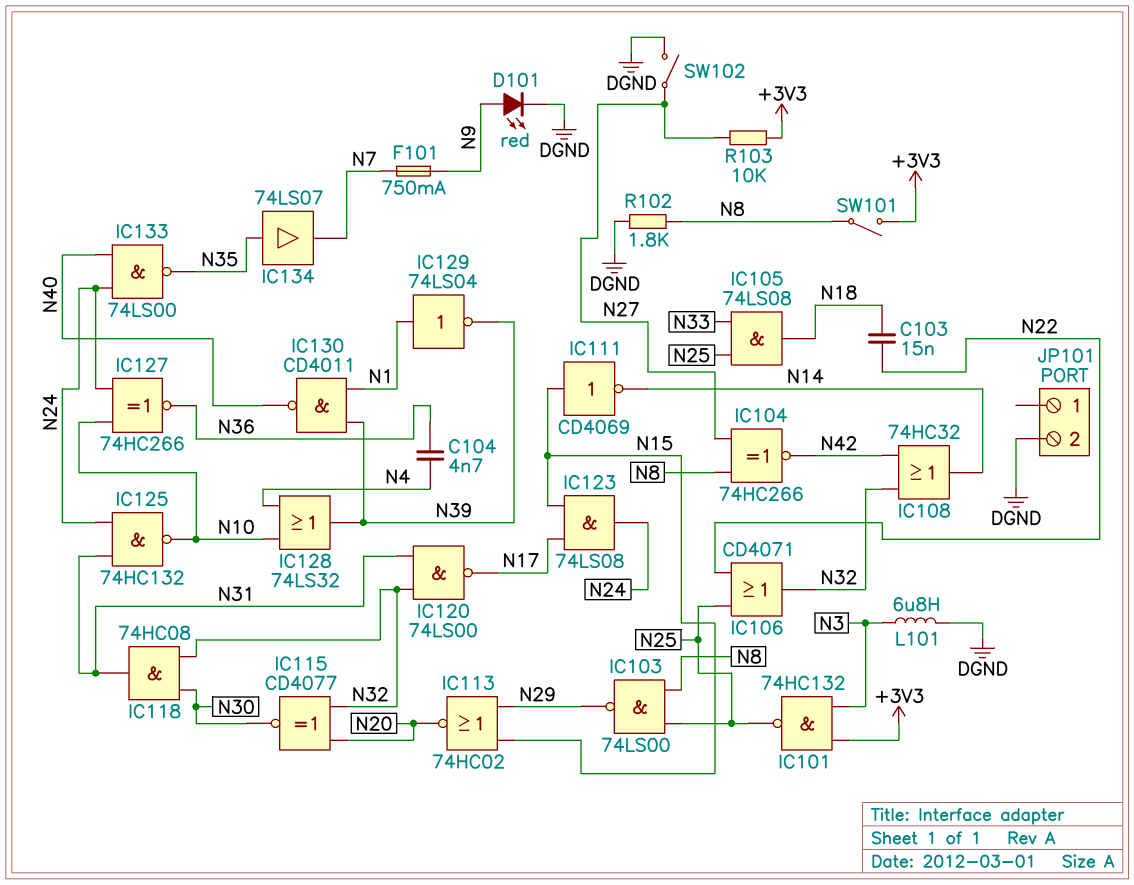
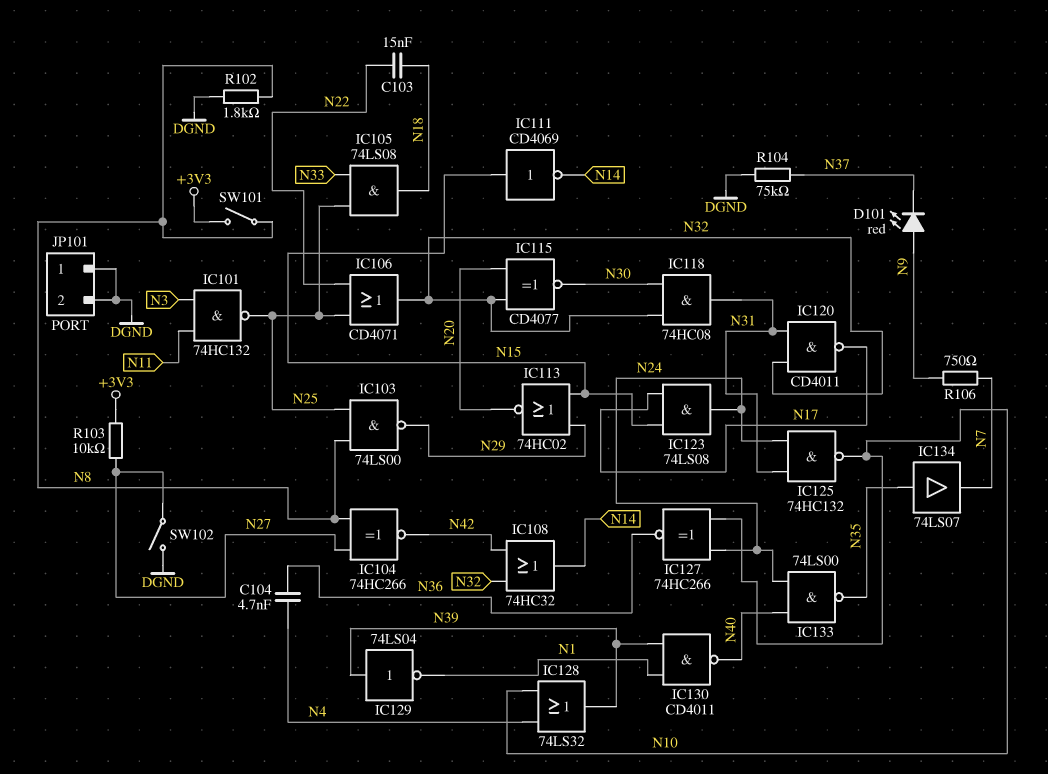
D101: LED red (A N9, K DGND) -> LED red (A N9, K N37)
F101: 750mA (N7, N9) -> none
IC101: NAND 74HC132 (in +3V3, in N3, out N25) -> NAND 74HC132 (in N3, in N11, out N25)
IC120: NAND 74LS00 (in N31, in N32, out N17) -> NAND CD4011 (in N31, in N32, out N17)
IC129: NOT 74LS04 (in N1, out N39) -> NOT 74LS04 (in N39, out N1)
JP101 pin 1: none -> DGND
L101: 6.8uH (DGND, N3) -> none
R104: none -> 75k (DGND, N37)
R106: none -> 750 (N7, N9)

